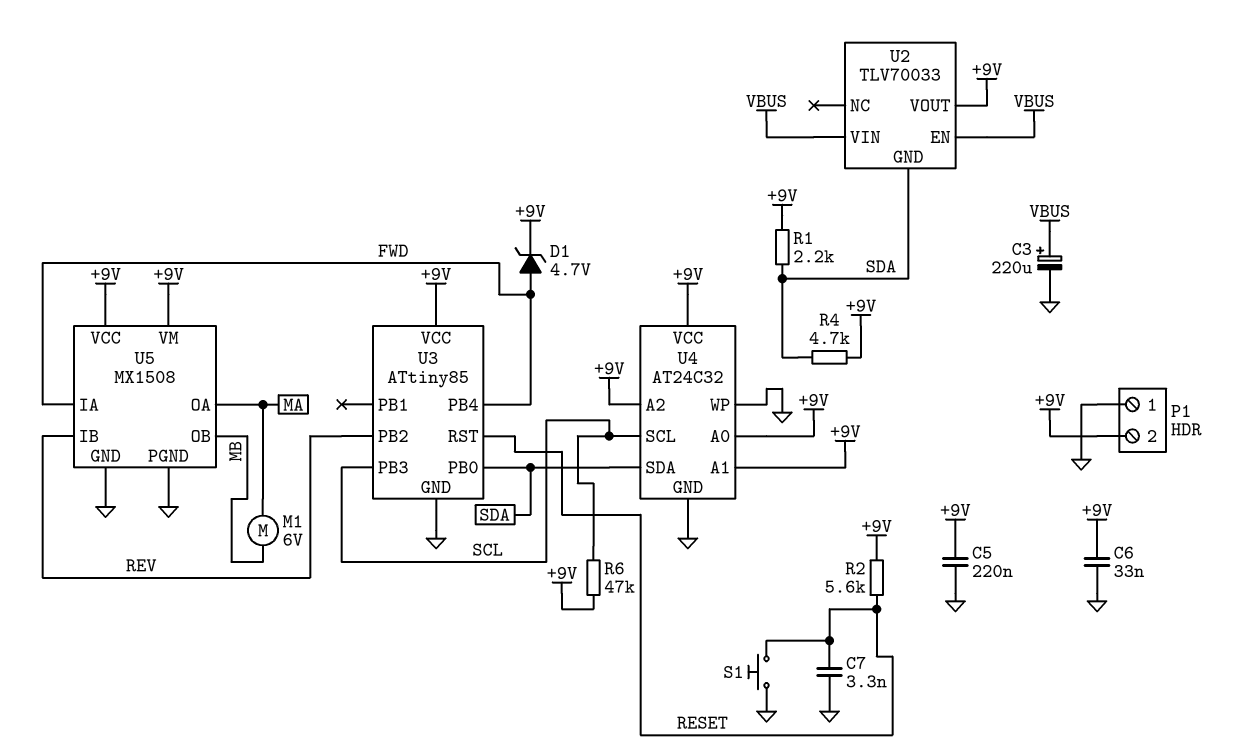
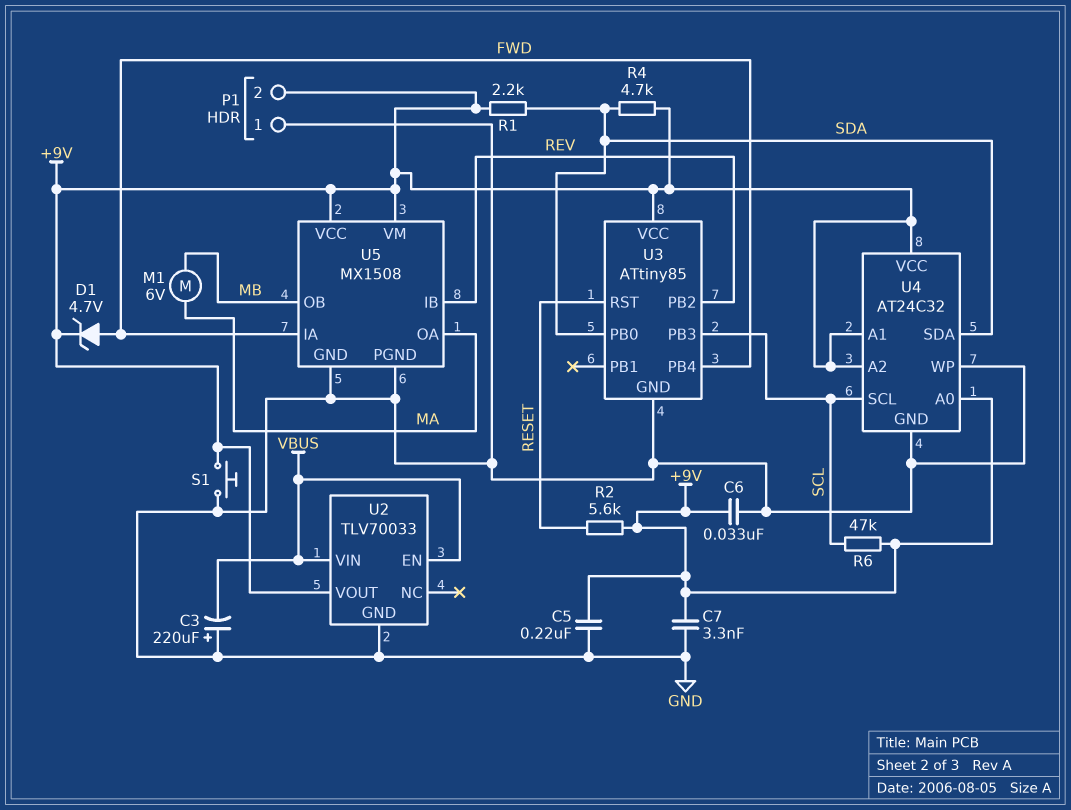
C3: 220uF (plus VBUS, minus GND) -> 220uF (plus GND, minus VBUS)
C7: 3.3nF (GND, RESET) -> 3.3nF (+9V, GND)
S1: button (GND, RESET) -> button (+9V, GND)
U2 pin GND: SDA -> GND

